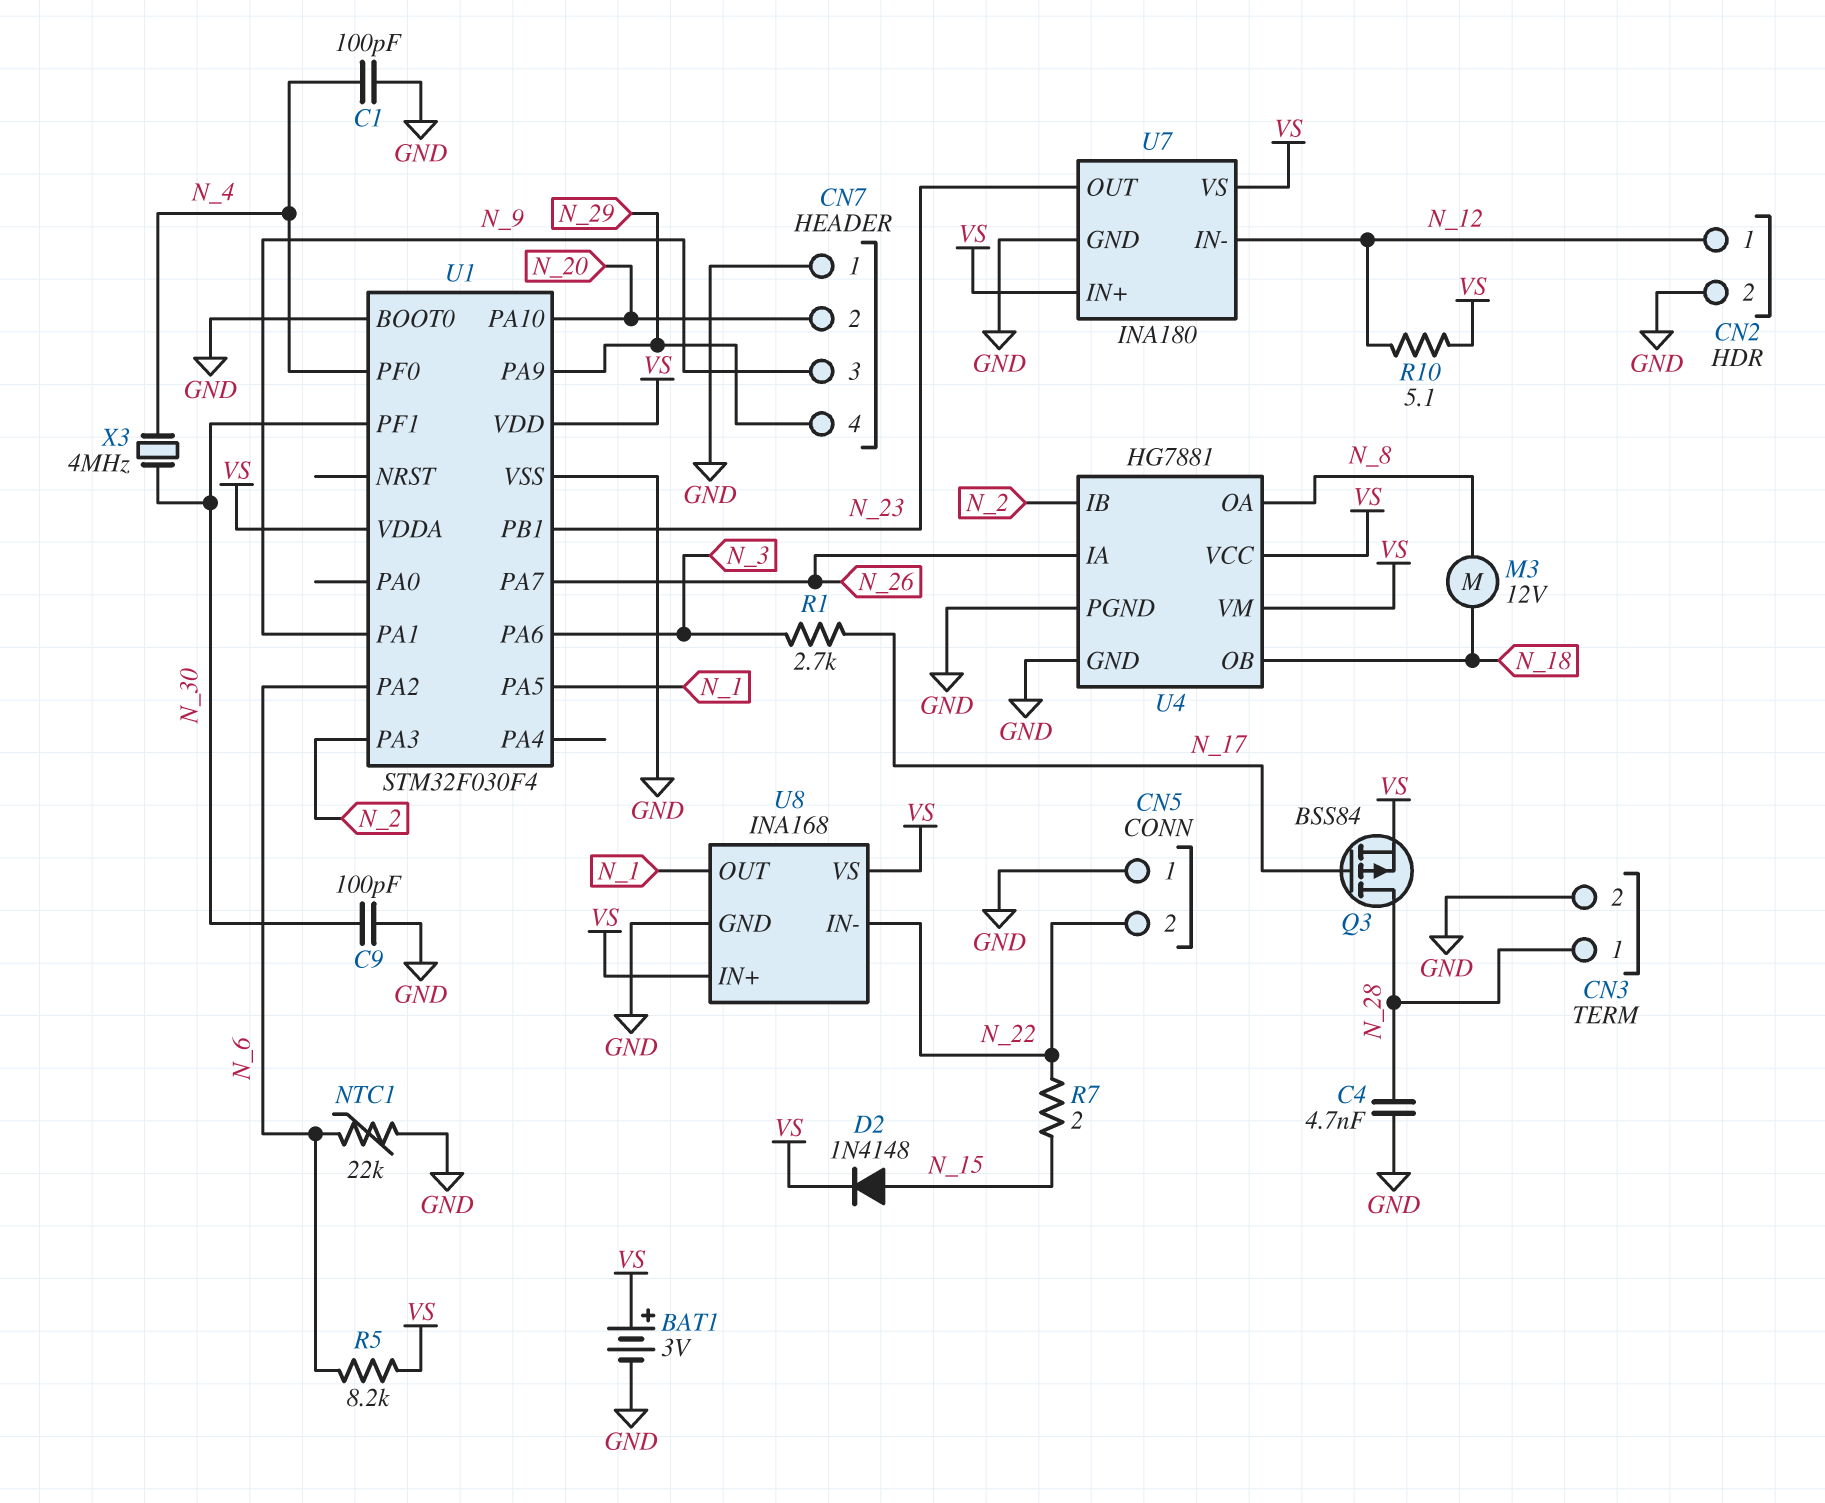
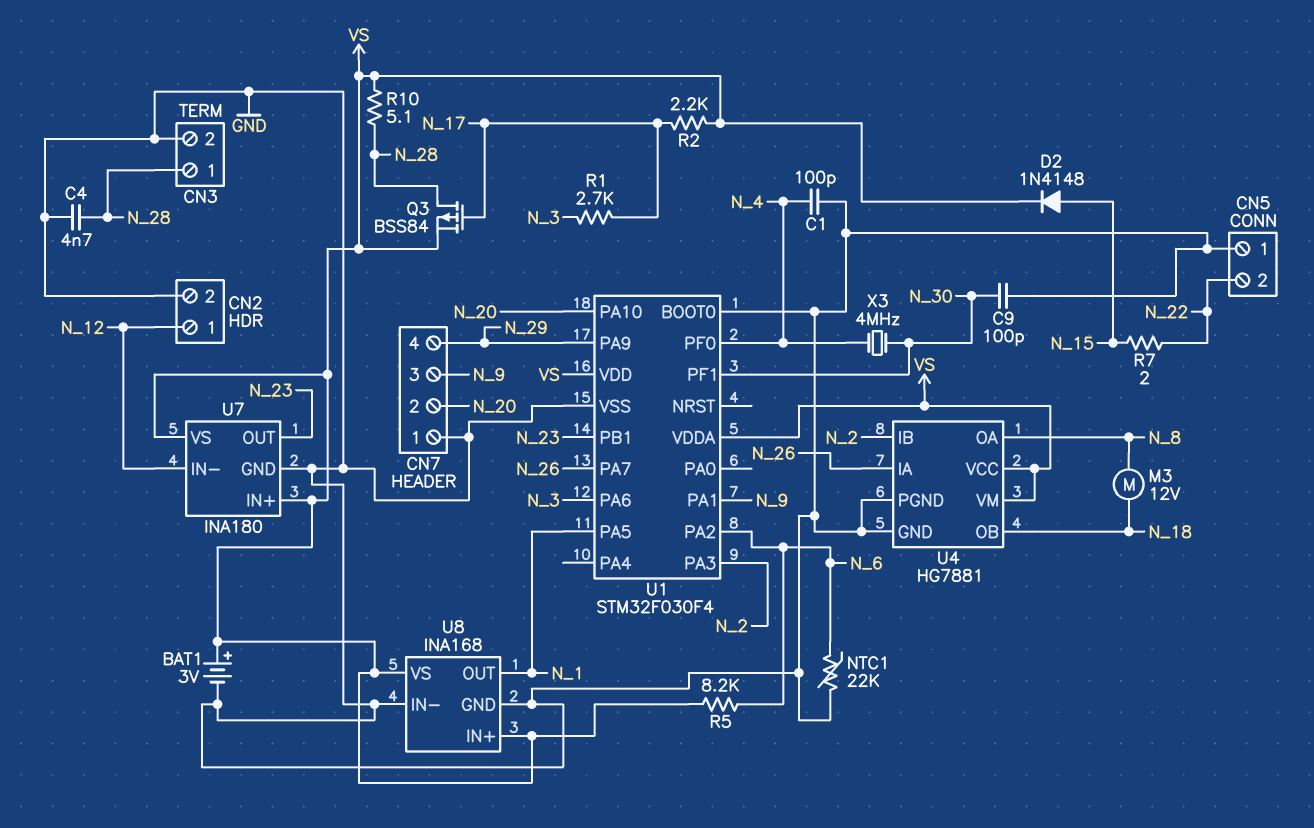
R2: none -> 2.2k (N_17, VS)
R10: 5.1 (N_12, VS) -> 5.1 (N_28, VS)
U8 pin IN-: N_22 -> GND

